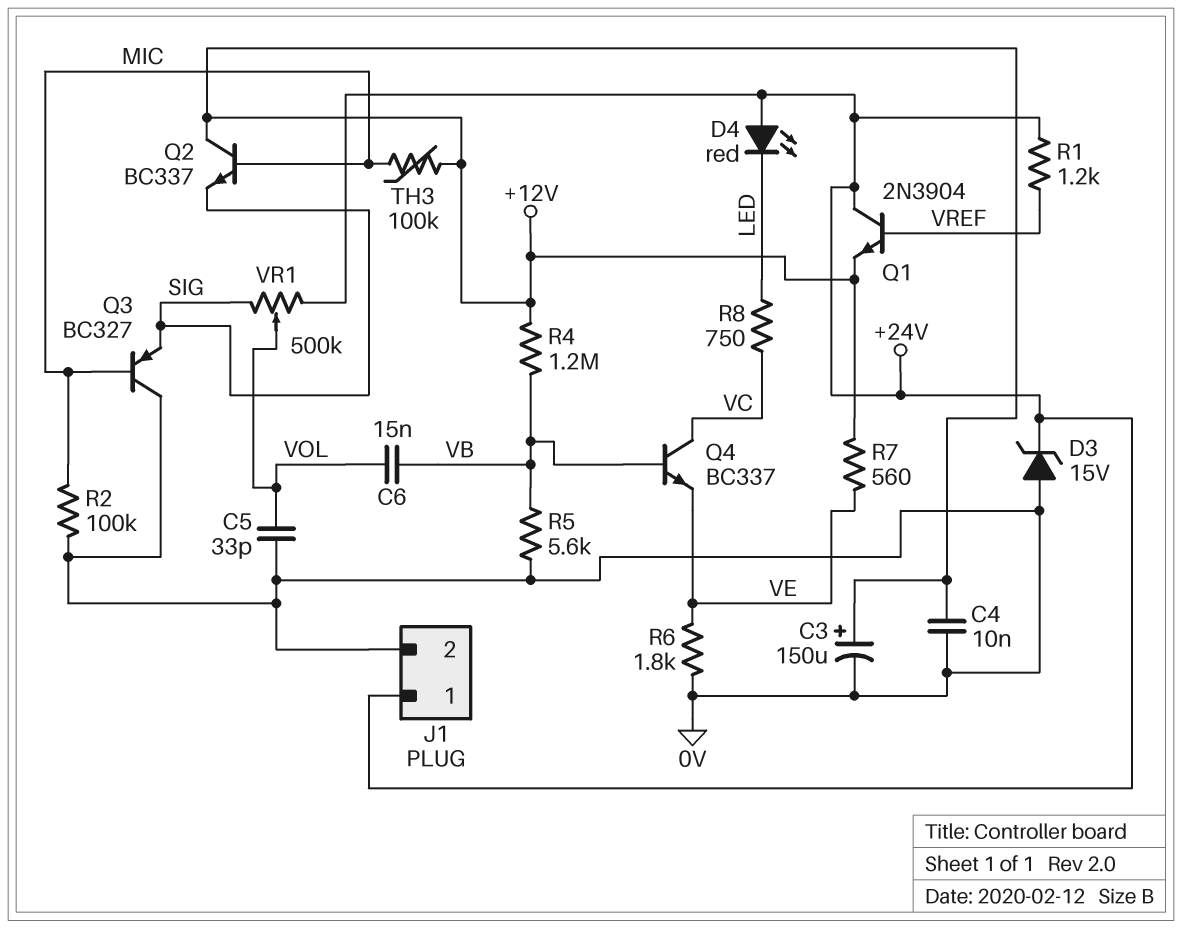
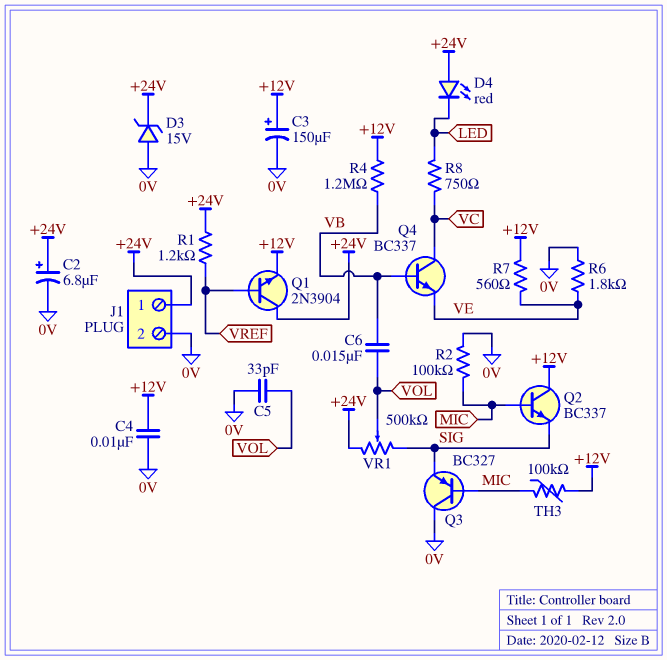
C2: none -> 6.8uF (plus +24V, minus 0V)
R5: 5.6k (0V, VB) -> none

